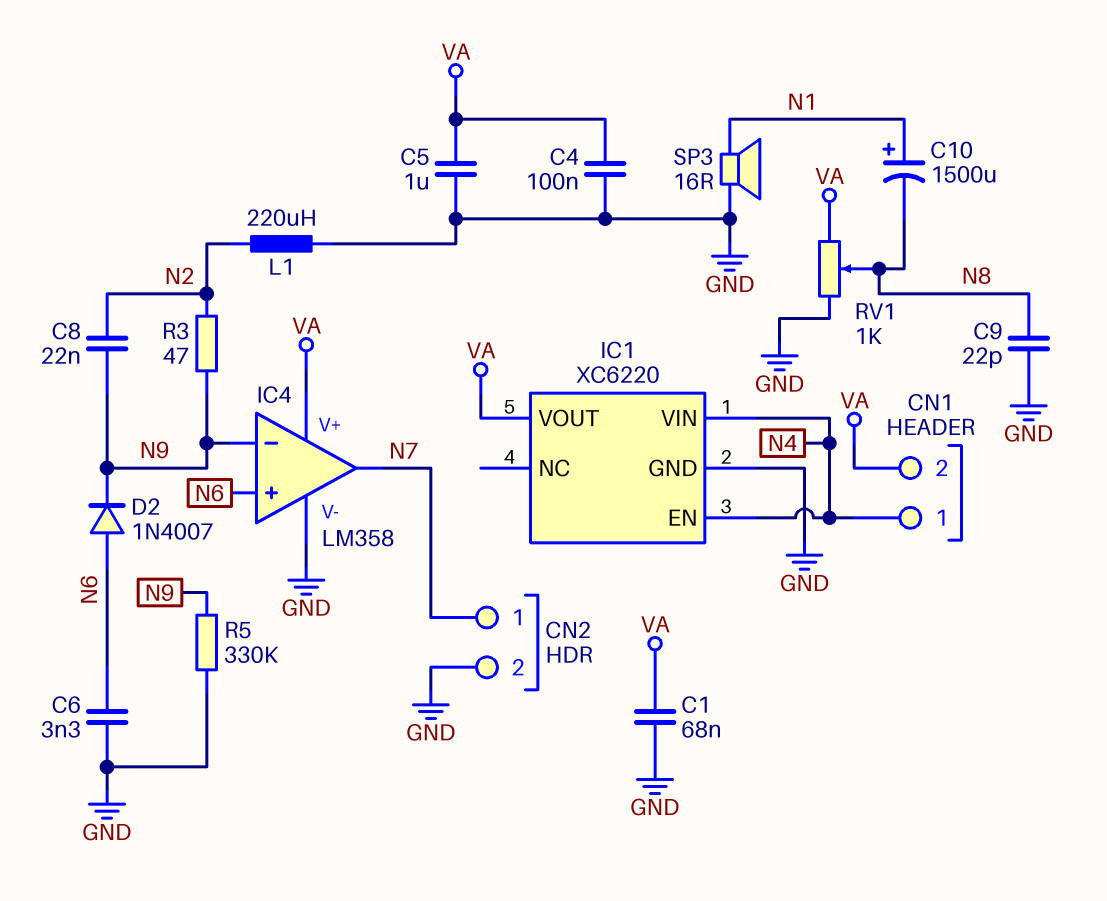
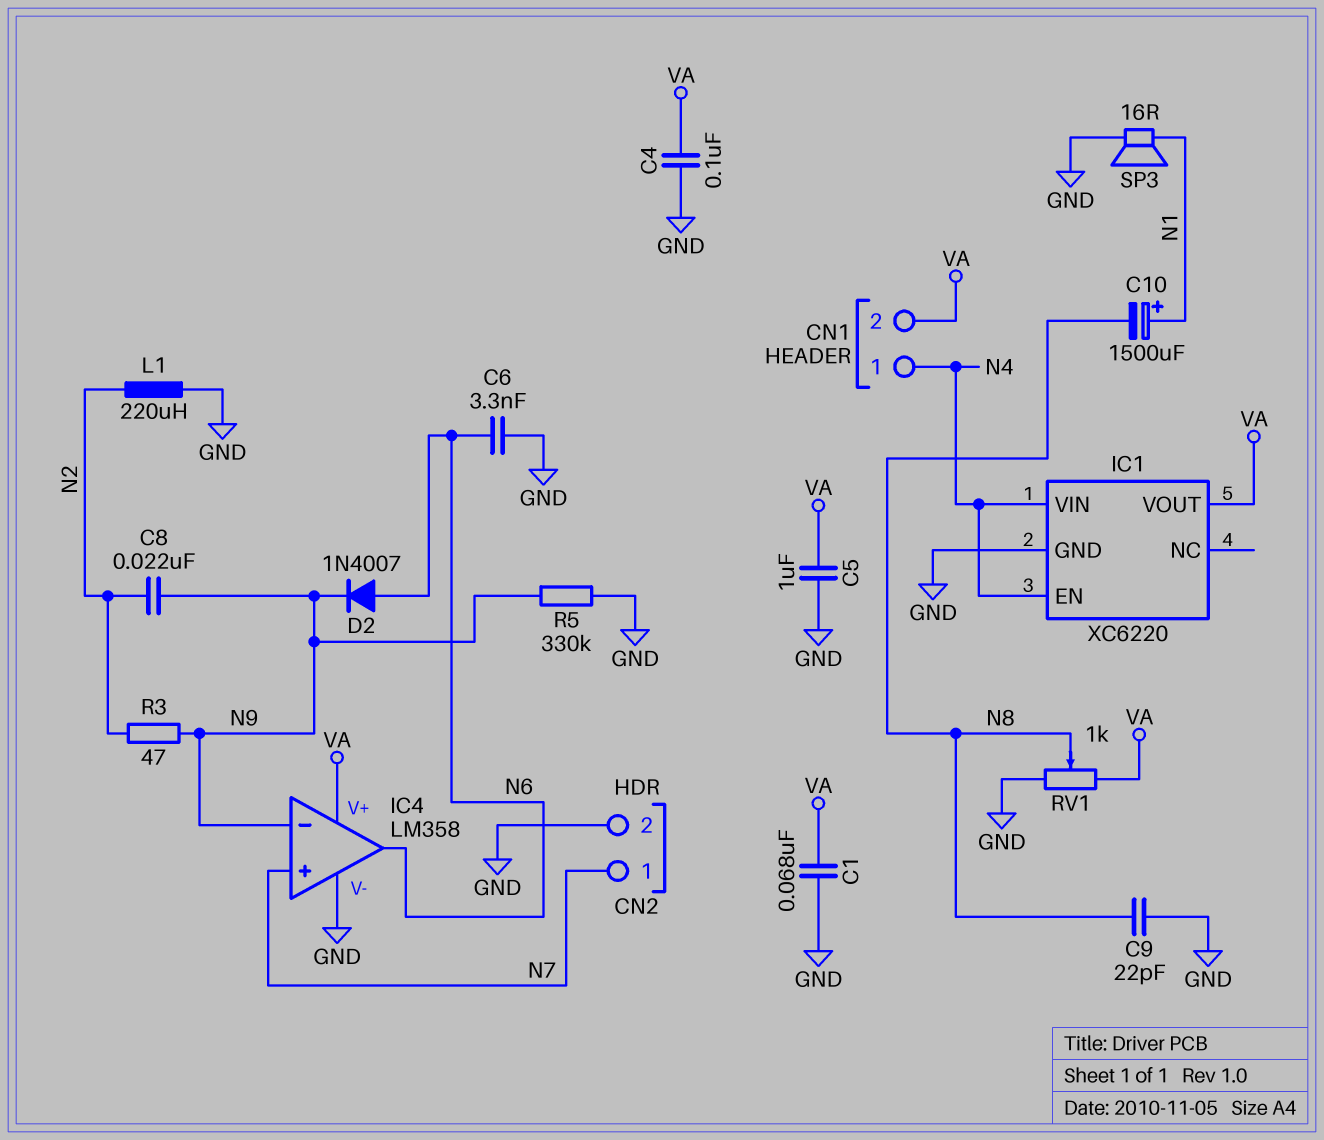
IC4 pin in+: N6 -> N7
IC4 pin out: N7 -> N6

